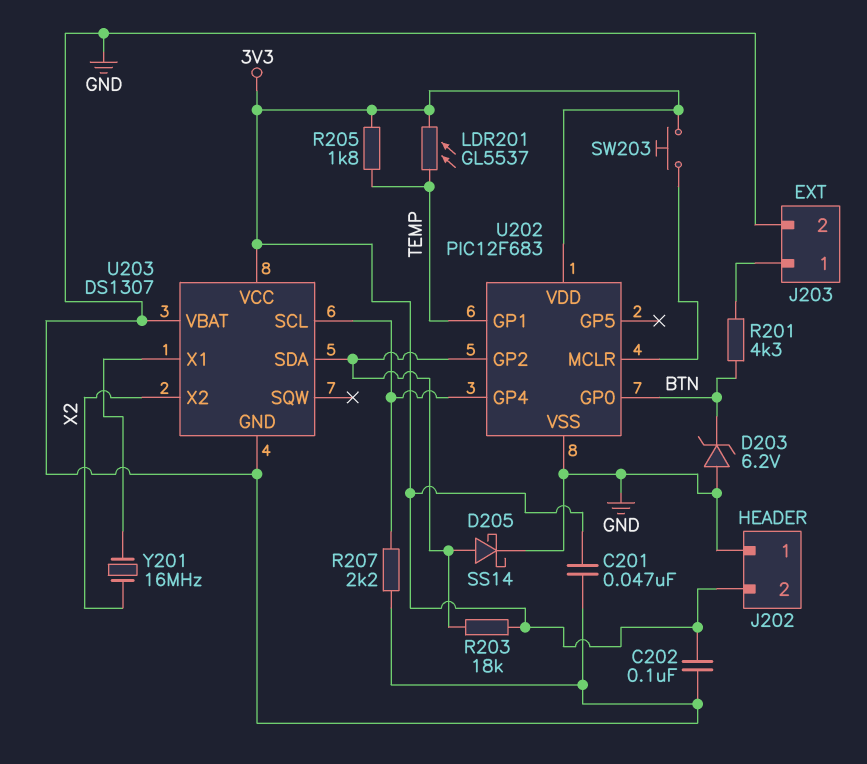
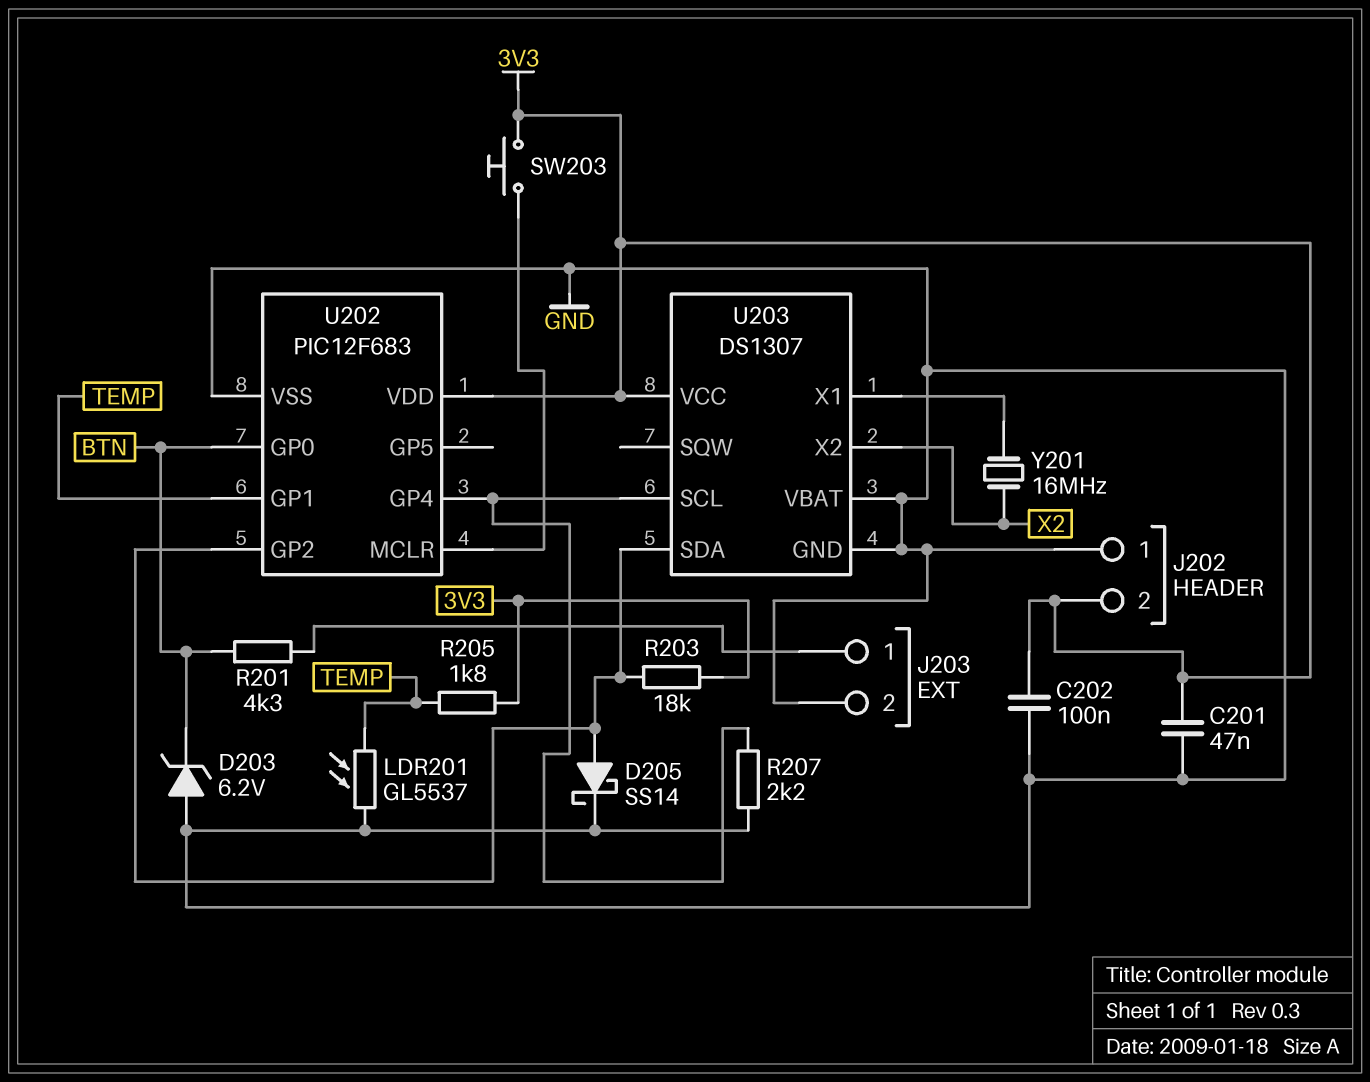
LDR201: GL5537 (3V3, TEMP) -> GL5537 (GND, TEMP)

